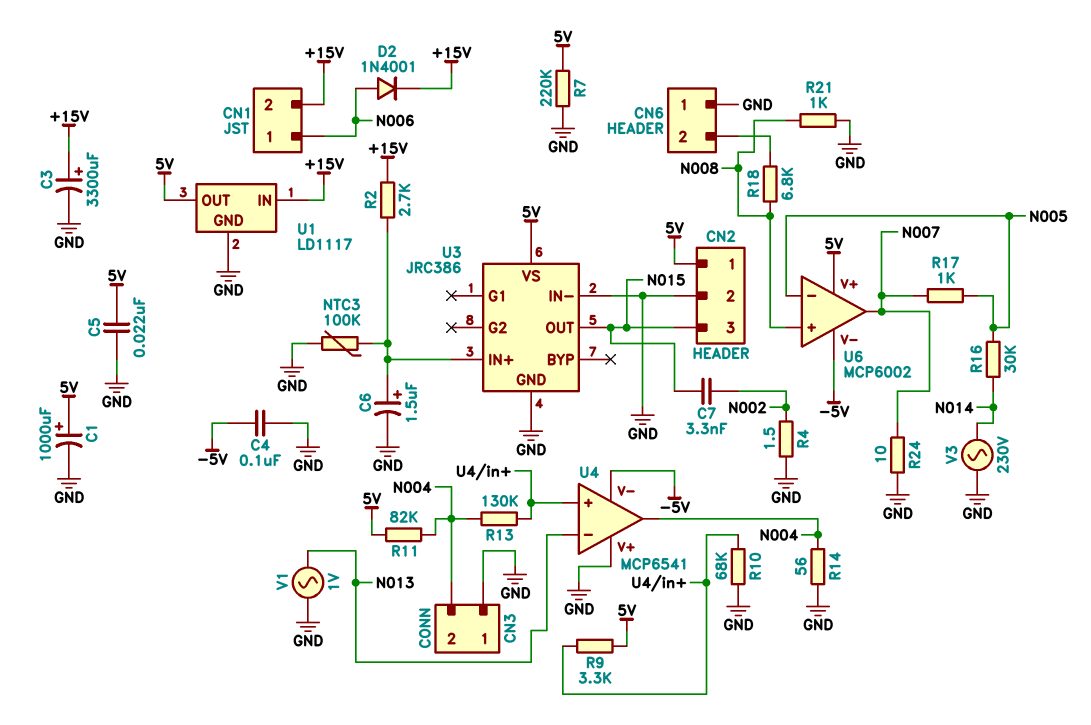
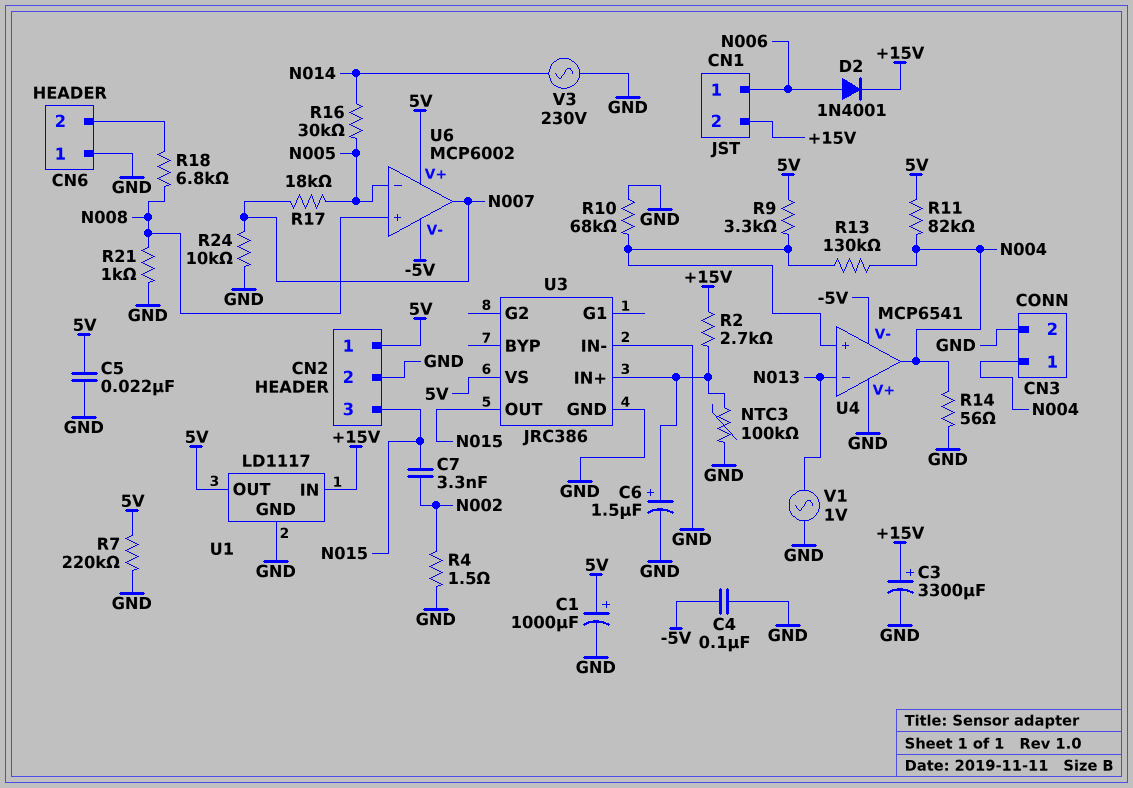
CN3 pin 1: GND -> N004
CN3 pin 2: N004 -> GND
R17: 1k (N005, N007) -> 18k (N005, N007)
R24: 10 (GND, N007) -> 10k (GND, N007)

